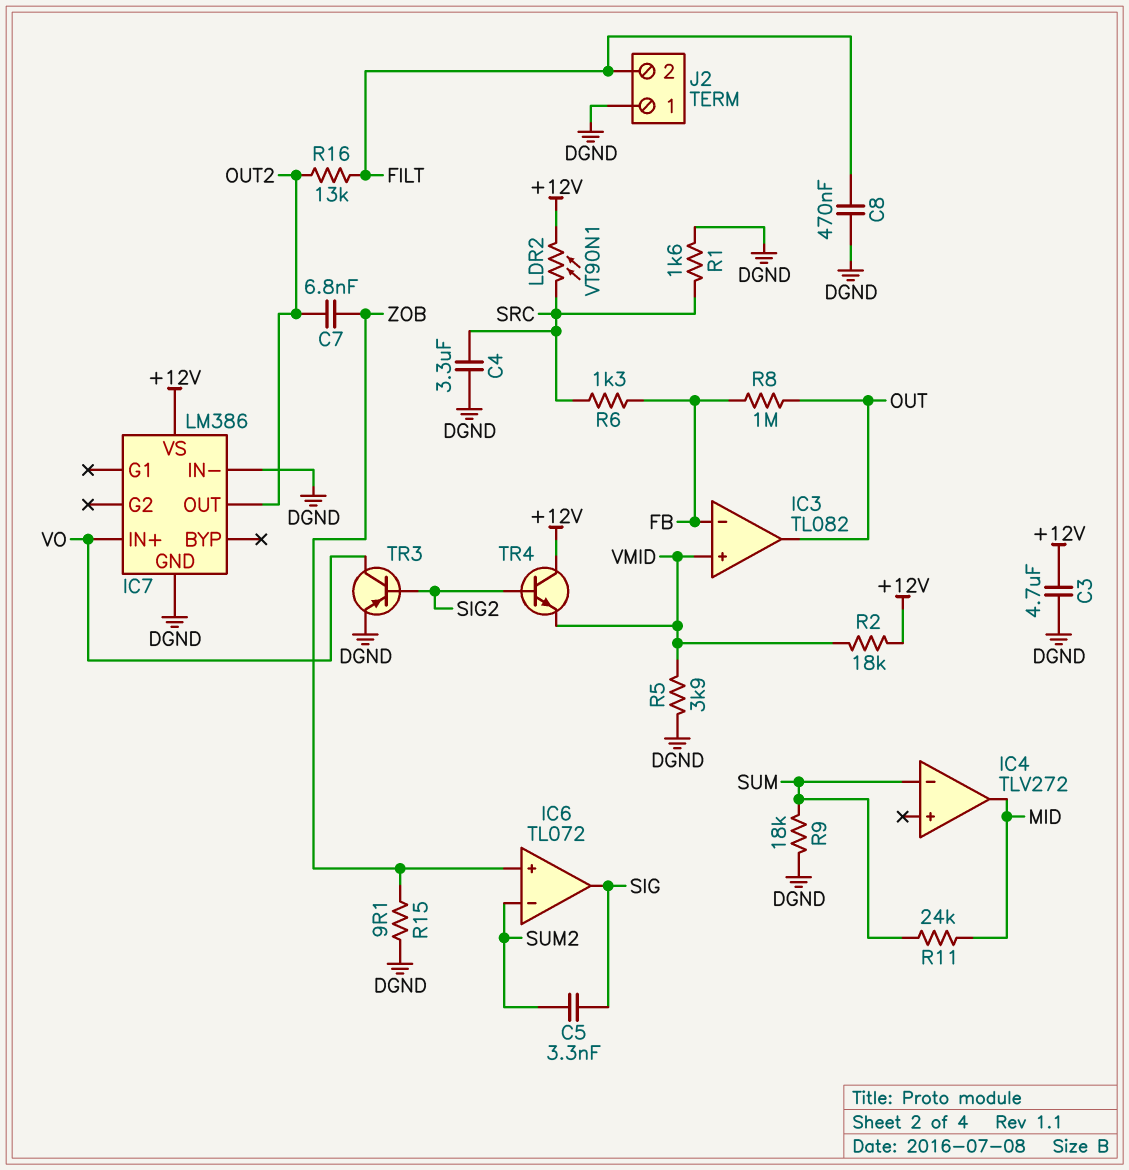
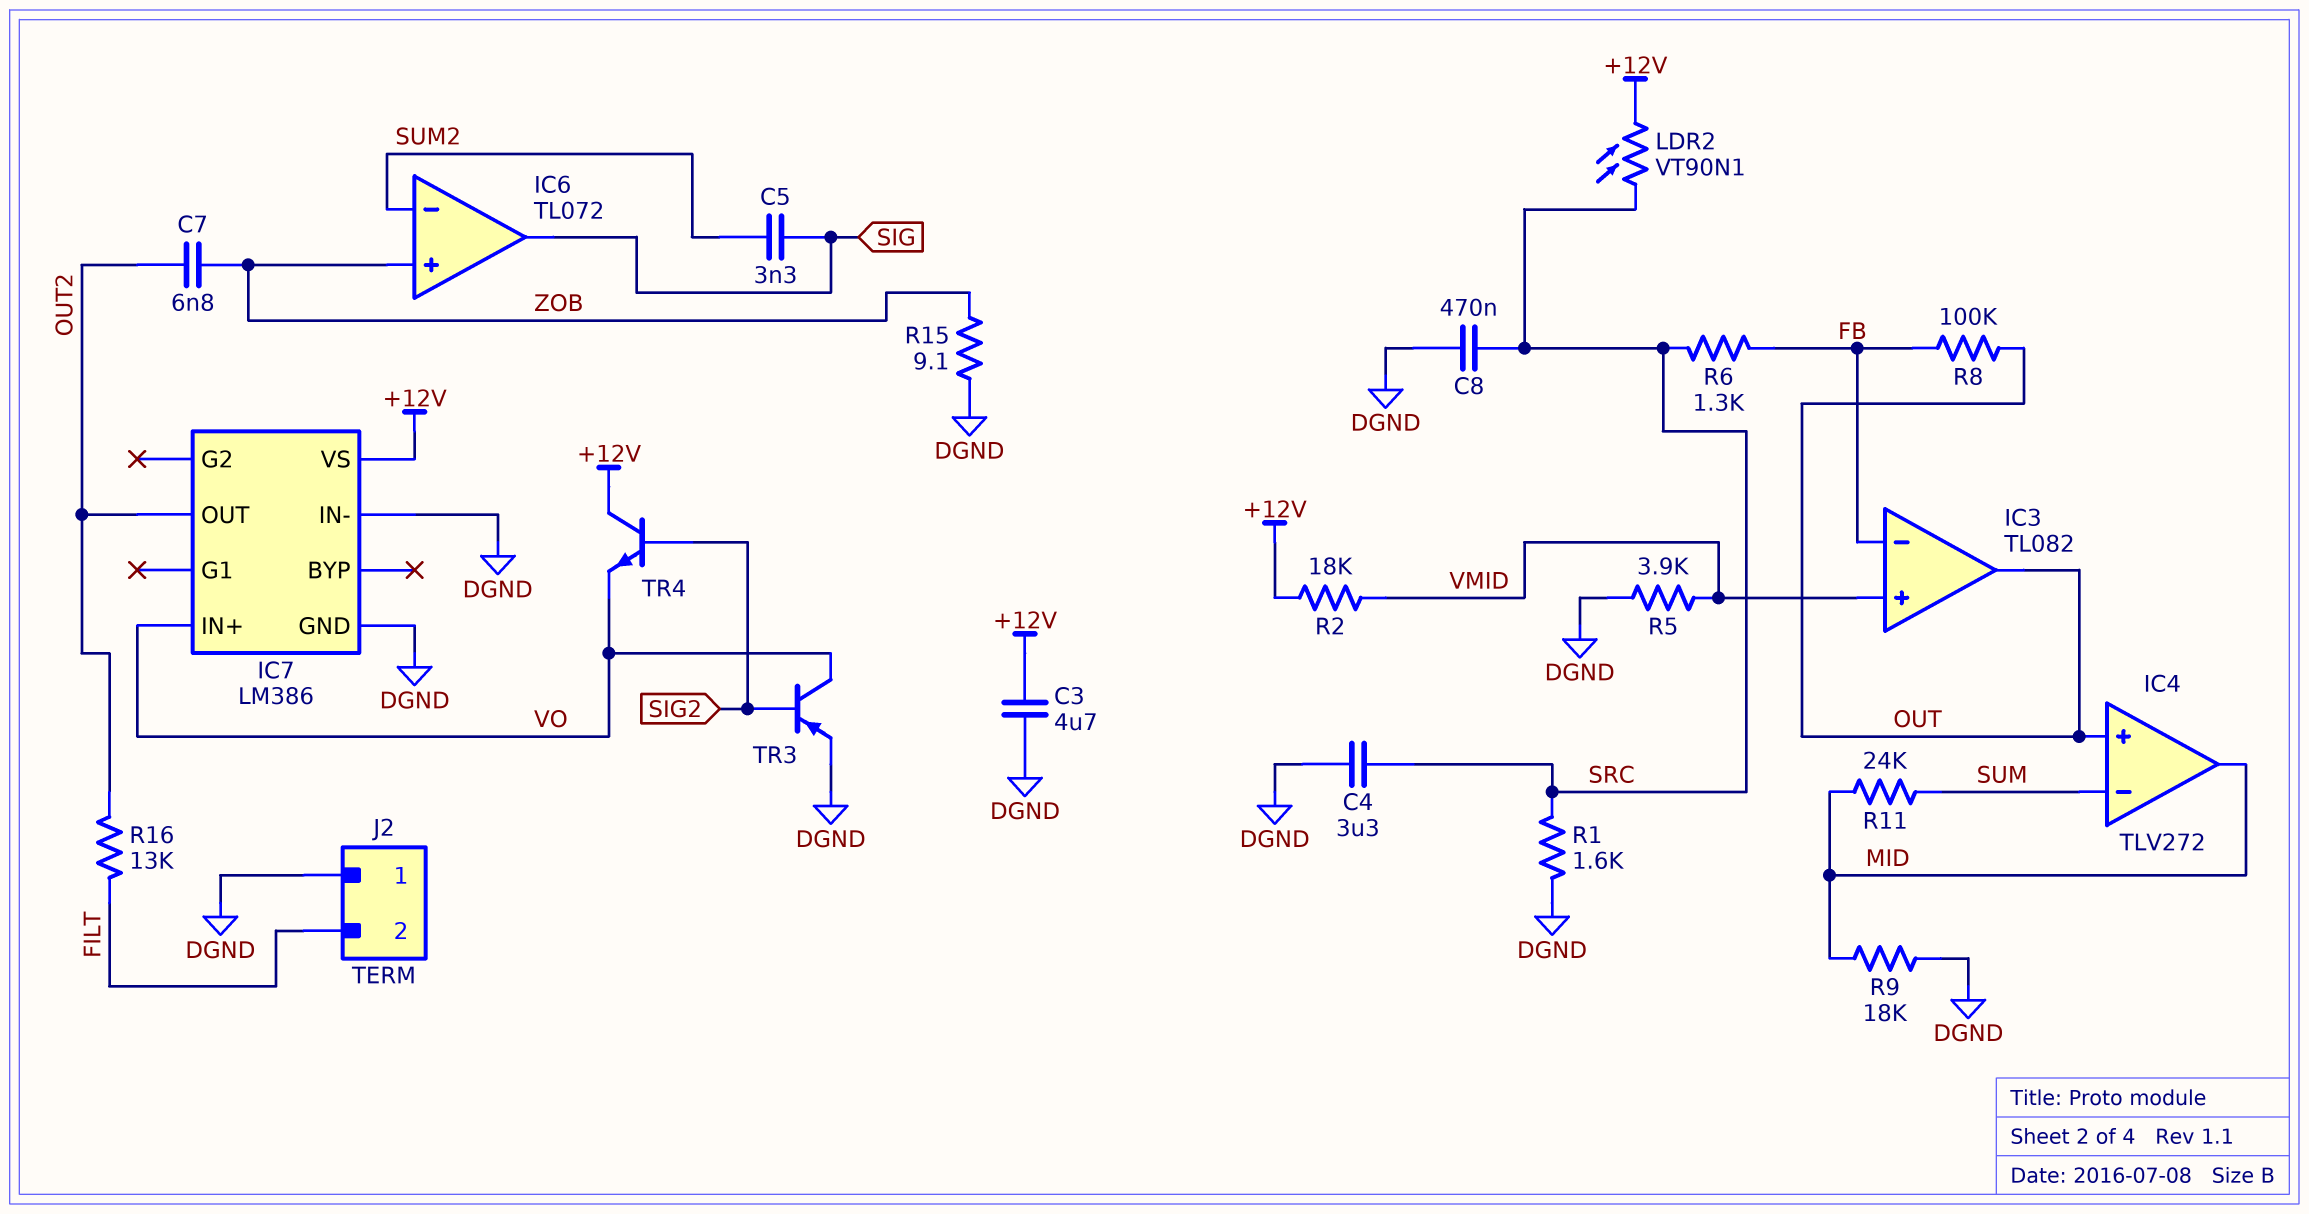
C8: 470nF (DGND, FILT) -> 470nF (DGND, SRC)
IC4 pin in+: none -> OUT
R8: 1M (FB, OUT) -> 100k (FB, OUT)
R9: 18k (DGND, SUM) -> 18k (DGND, MID)
TR4: NPN (B SIG2, C +12V, E VMID) -> NPN (B SIG2, C +12V, E VO)

